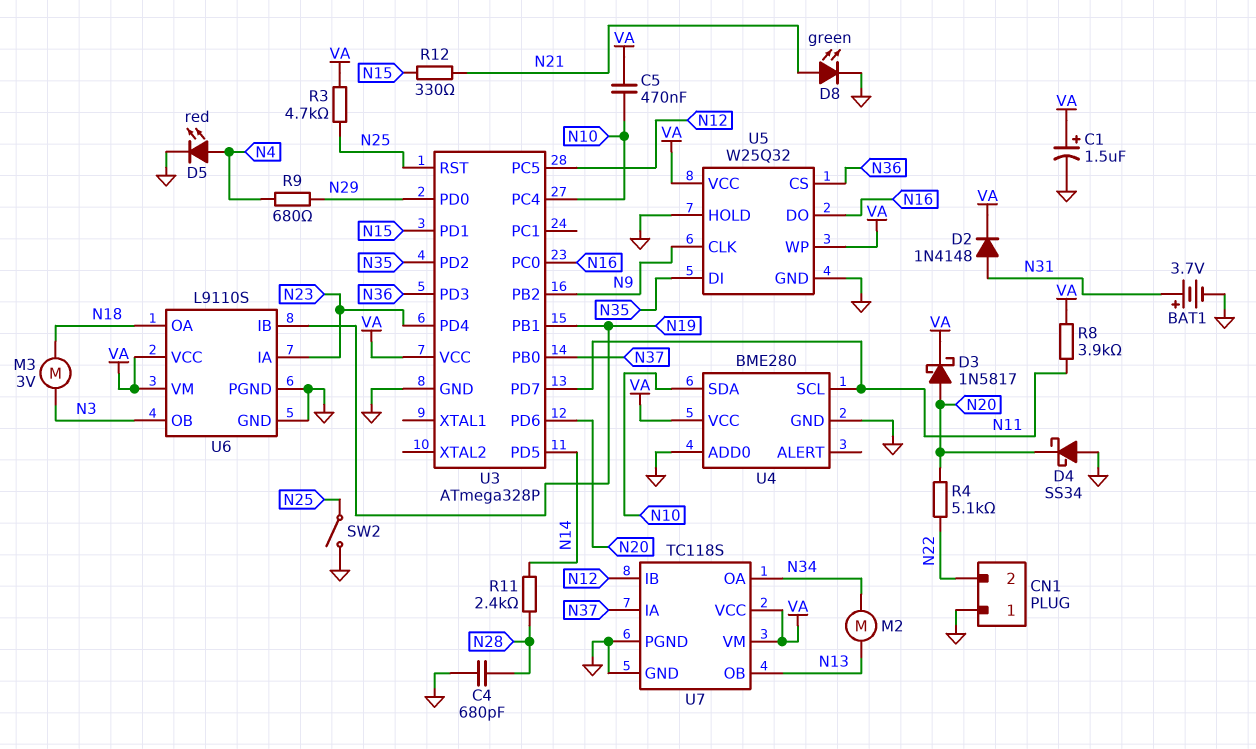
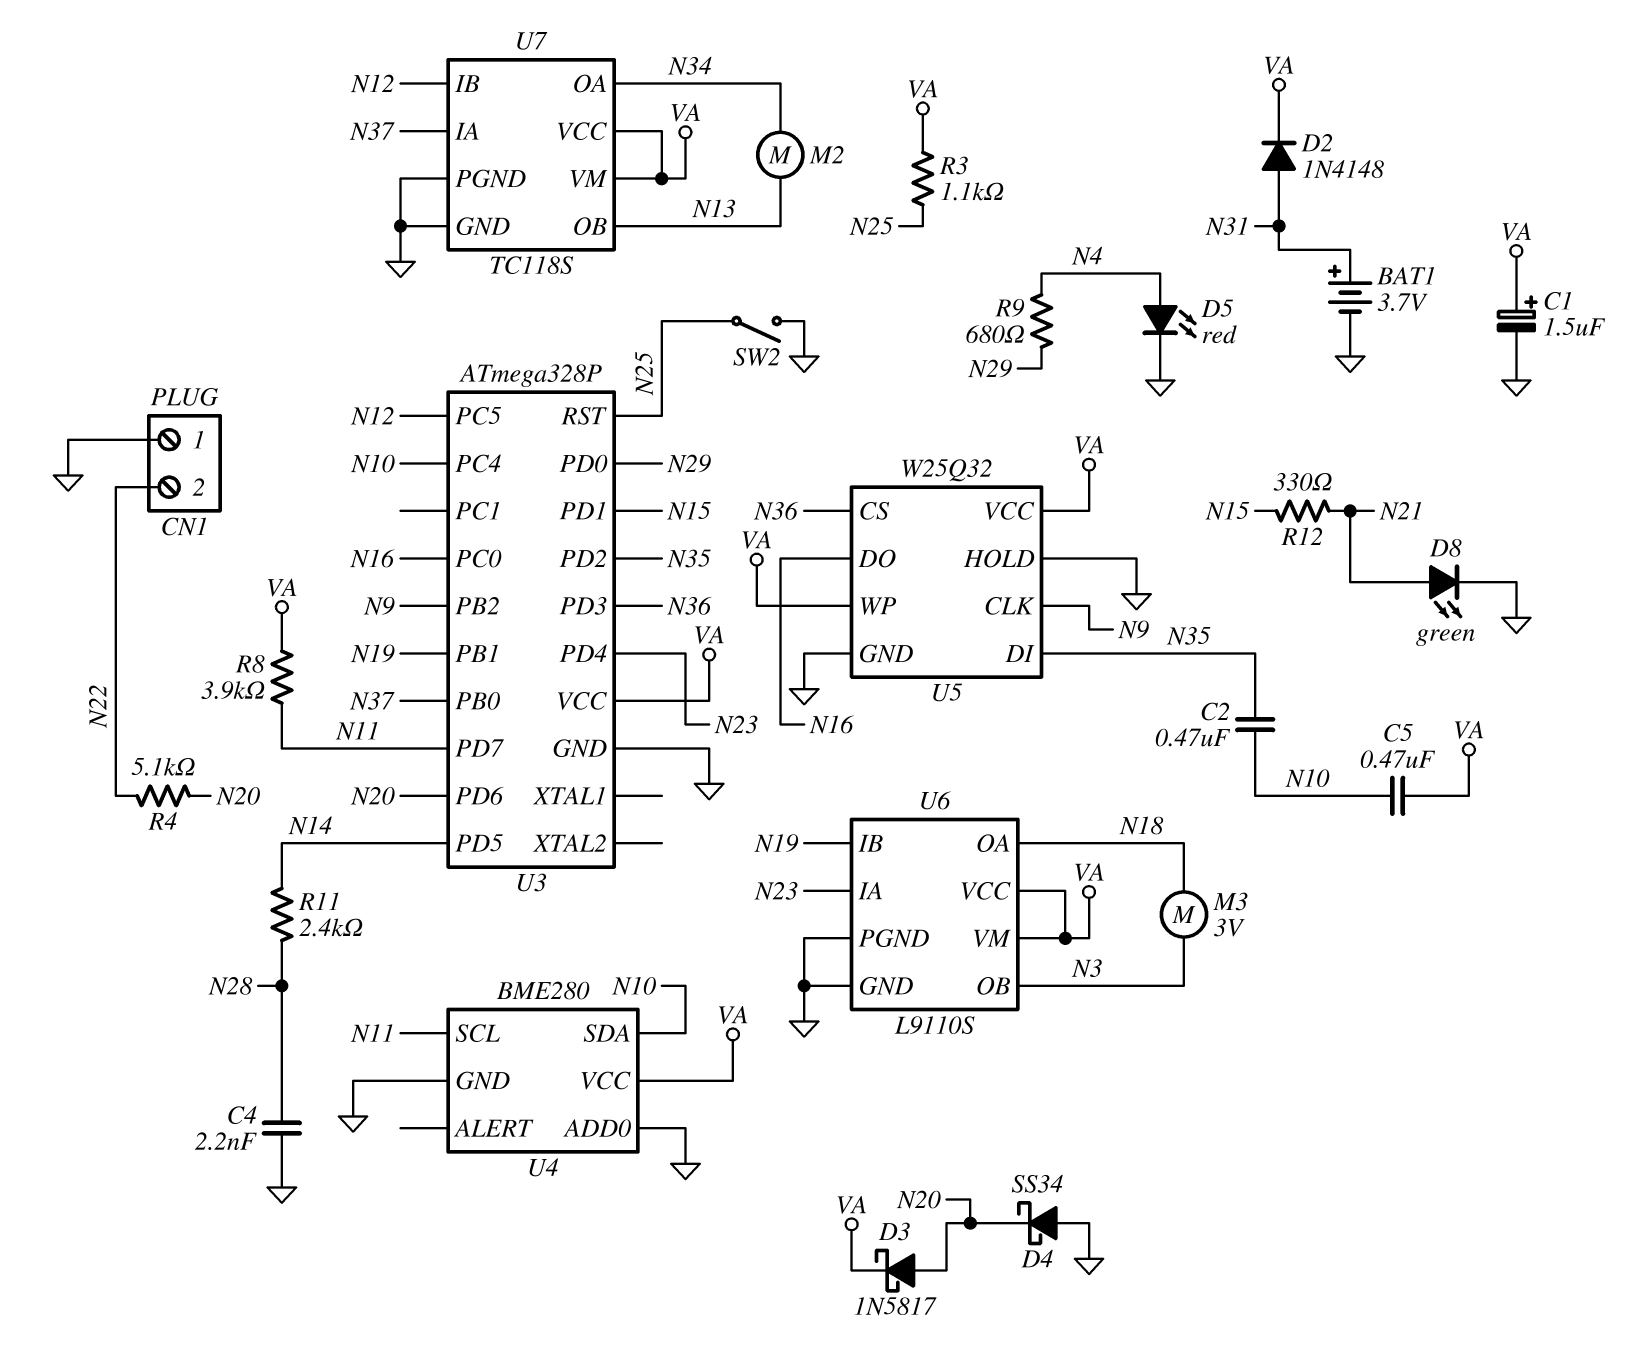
C2: none -> 470nF (N10, N35)
C4: 680pF (GND, N28) -> 2.2nF (GND, N28)
R3: 4.7k (N25, VA) -> 1.1k (N25, VA)

